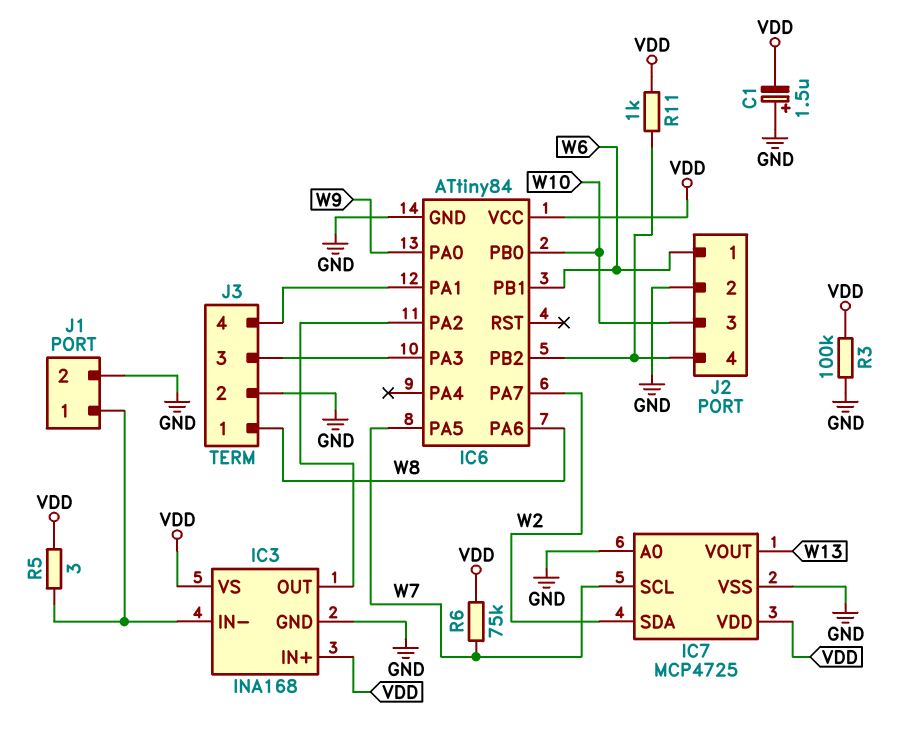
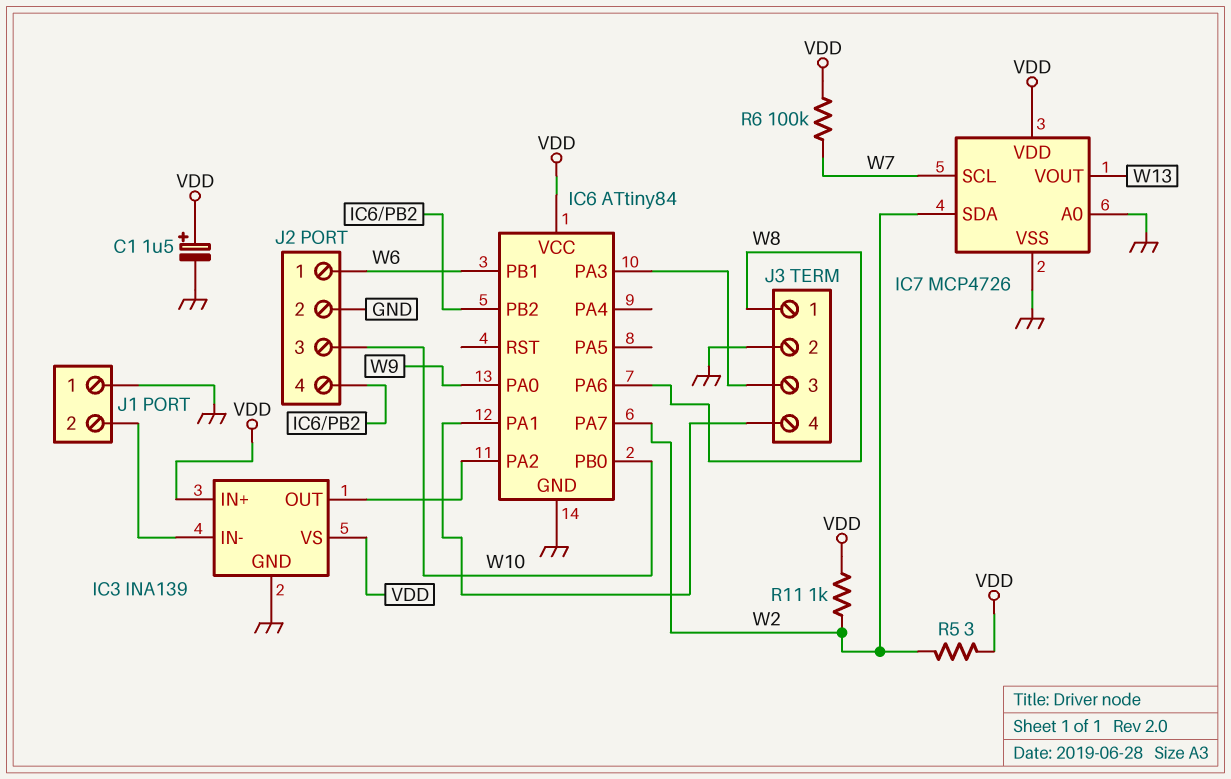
C1: 1.5uF (plus GND, minus VDD) -> 1.5uF (plus VDD, minus GND)
IC3: INA168 -> INA139
IC6 pin PA5: W7 -> none
IC7: MCP4725 -> MCP4726
J1 pin 1: IC3/IN- -> GND
J1 pin 2: GND -> IC3/IN-
R3: 100k (GND, VDD) -> none
R5: 3 (IC3/IN-, VDD) -> 3 (VDD, W2)
R6: 75k (VDD, W7) -> 100k (VDD, W7)
R11: 1k (IC6/PB2, VDD) -> 1k (VDD, W2)

